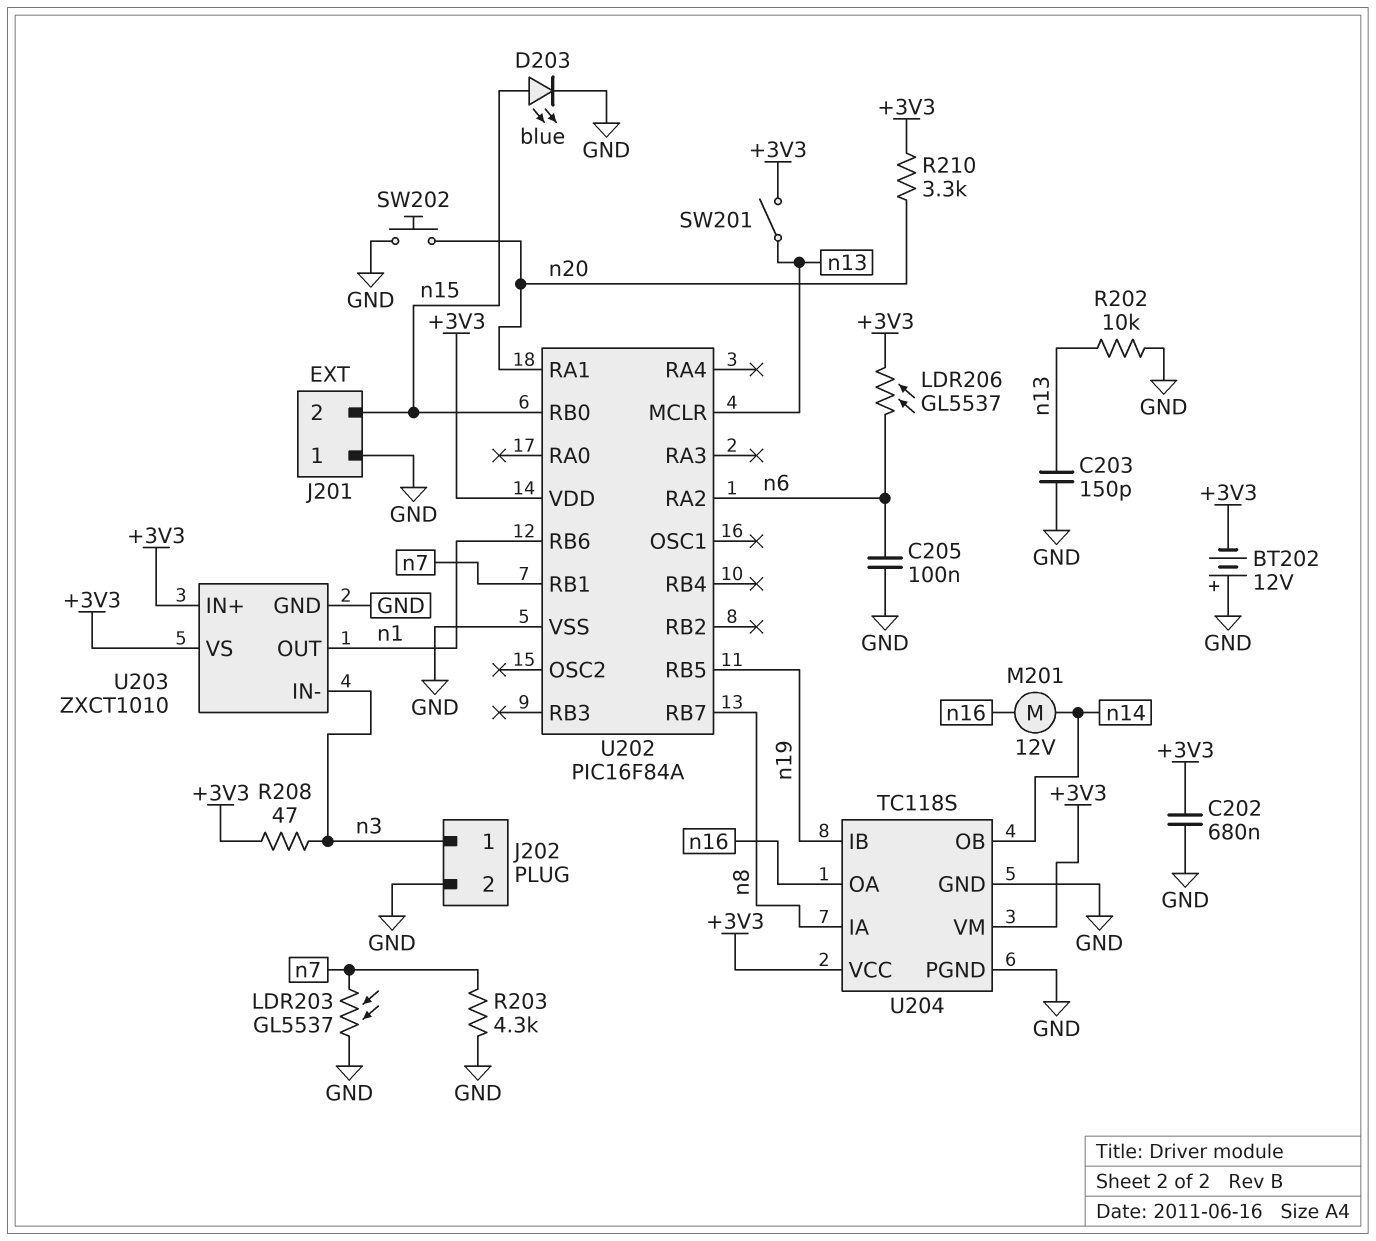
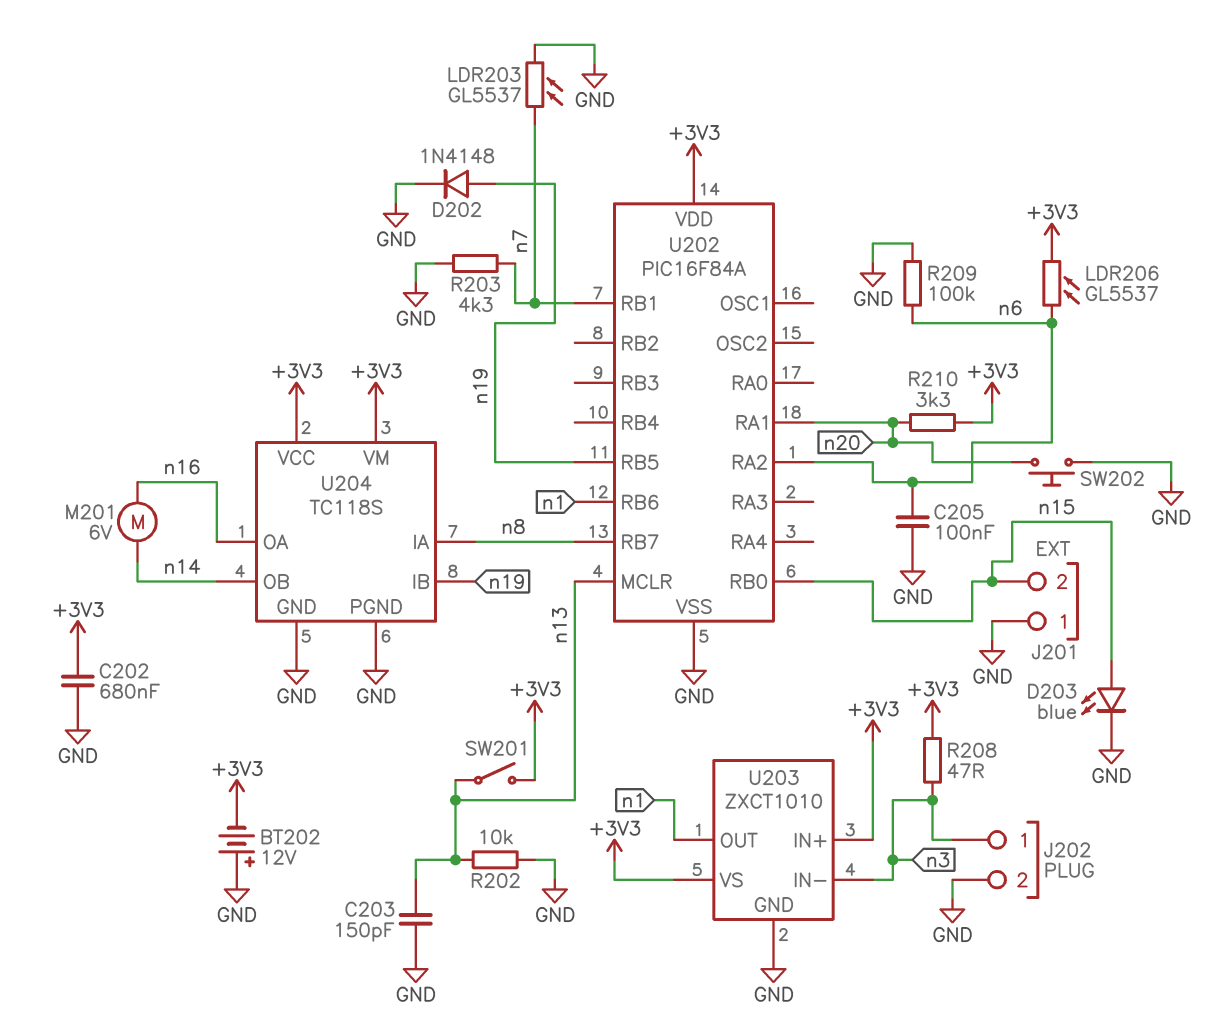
D202: none -> diode 1N4148 (A n19, K GND)
M201: motor 12V (n14, n16) -> motor 6V (n14, n16)
R209: none -> 100k (GND, n6)

